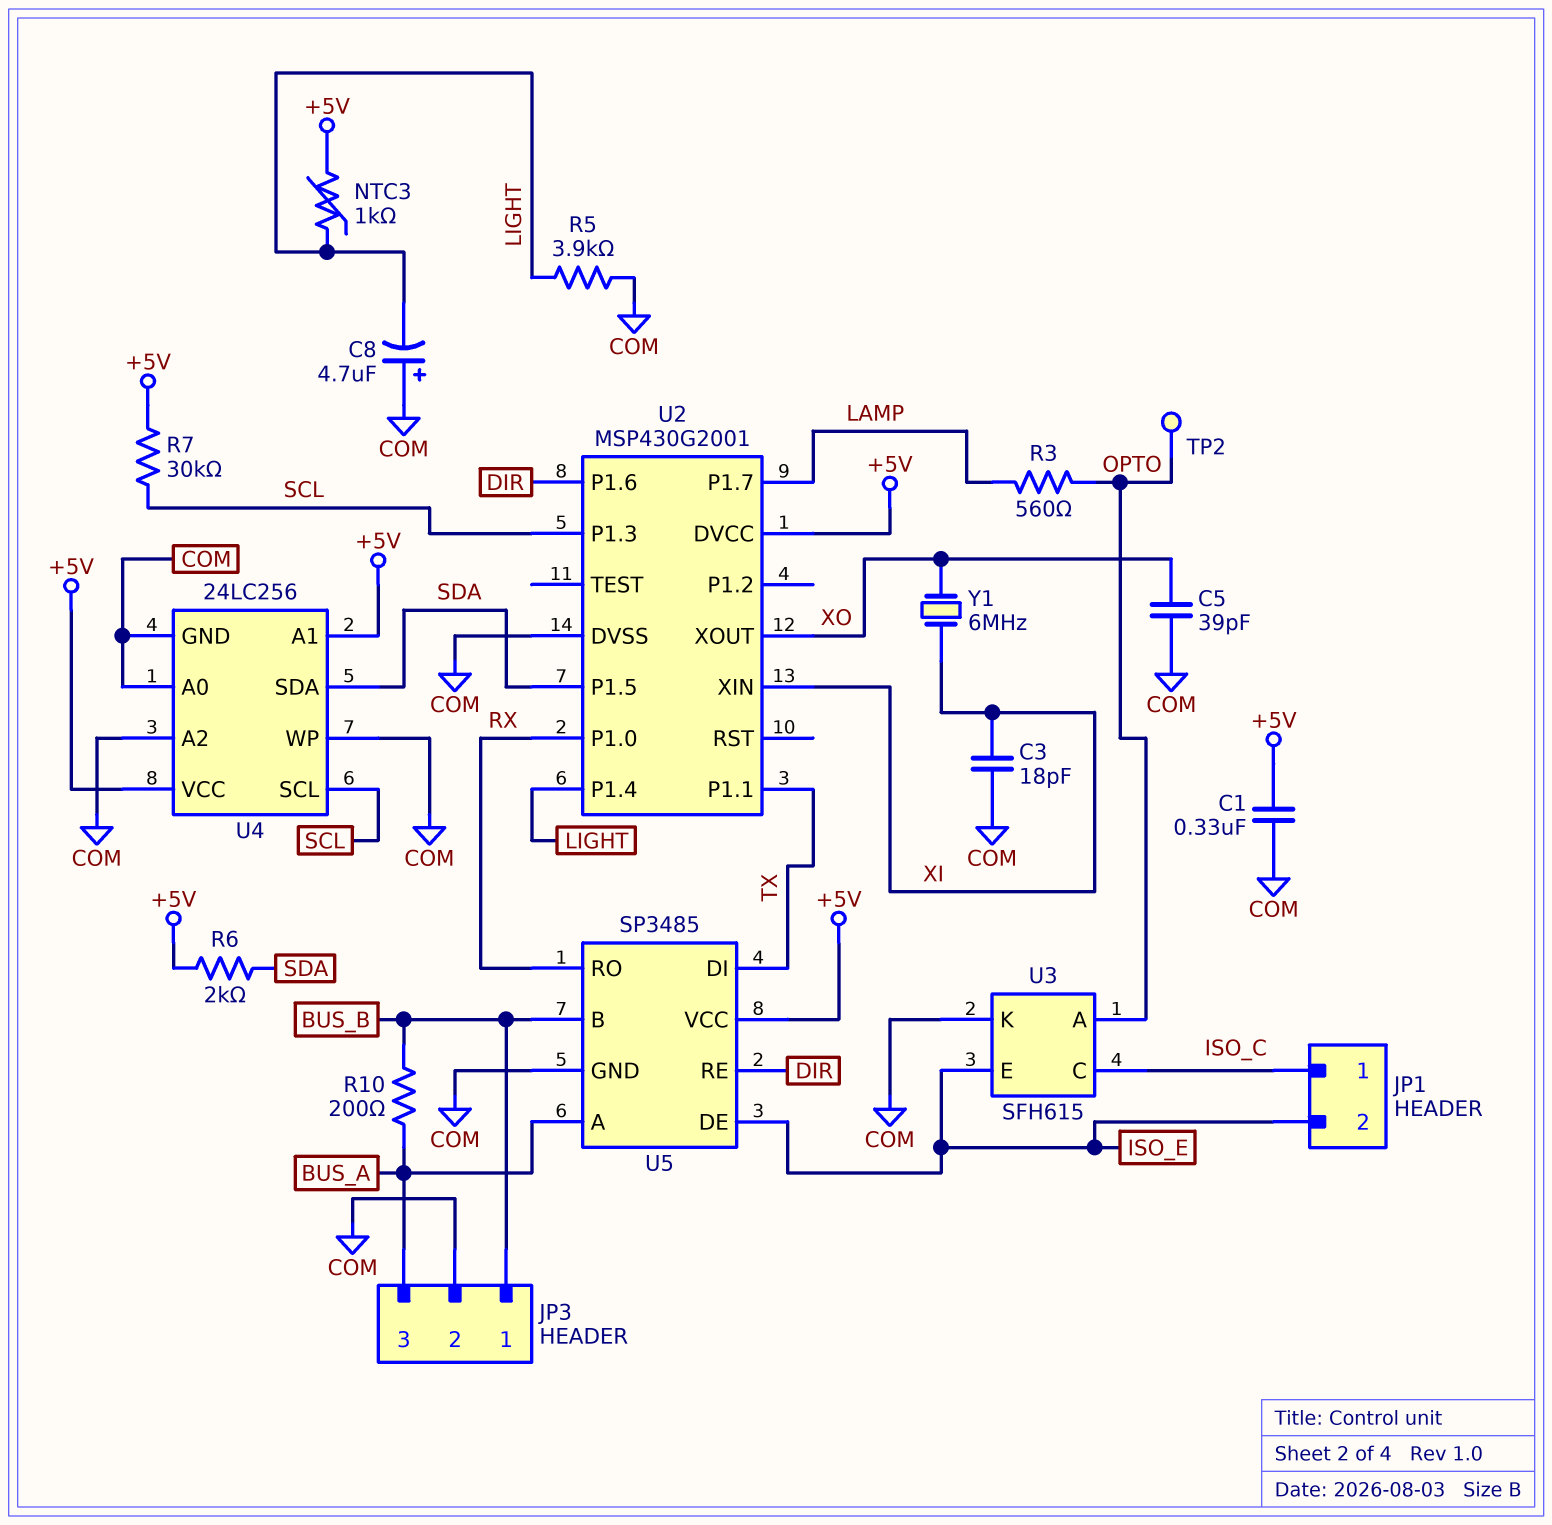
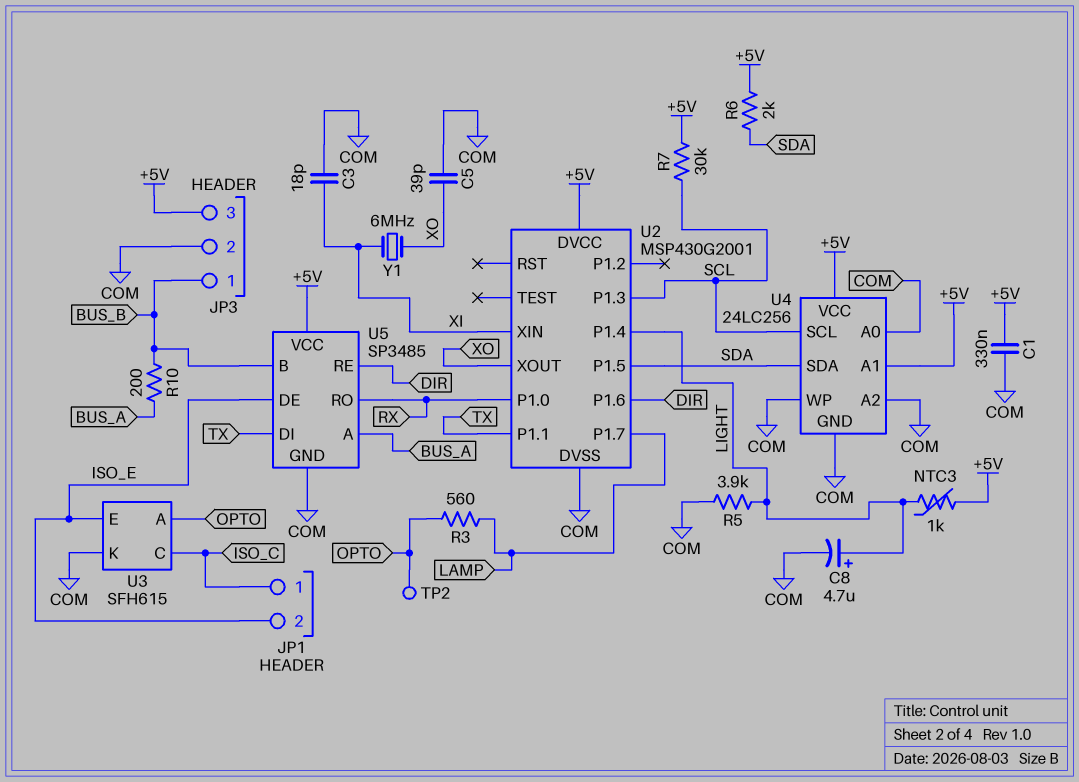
C8: 4.7uF (plus COM, minus LIGHT) -> 4.7uF (plus LIGHT, minus COM)
JP3 pin 3: BUS_A -> +5V

